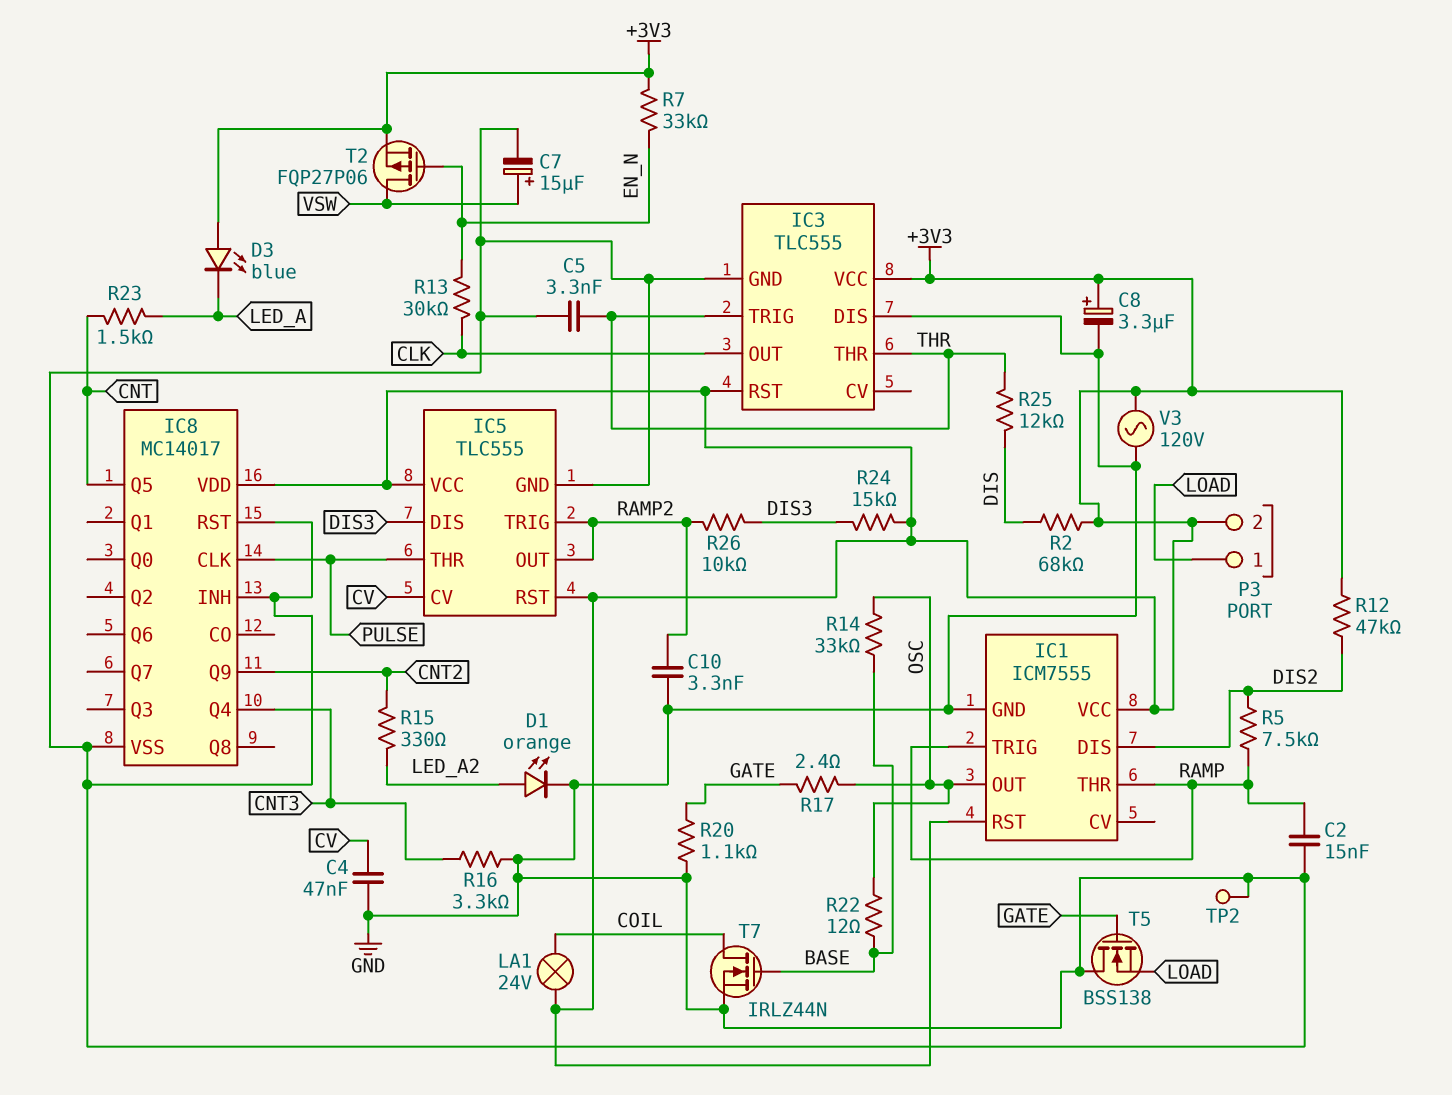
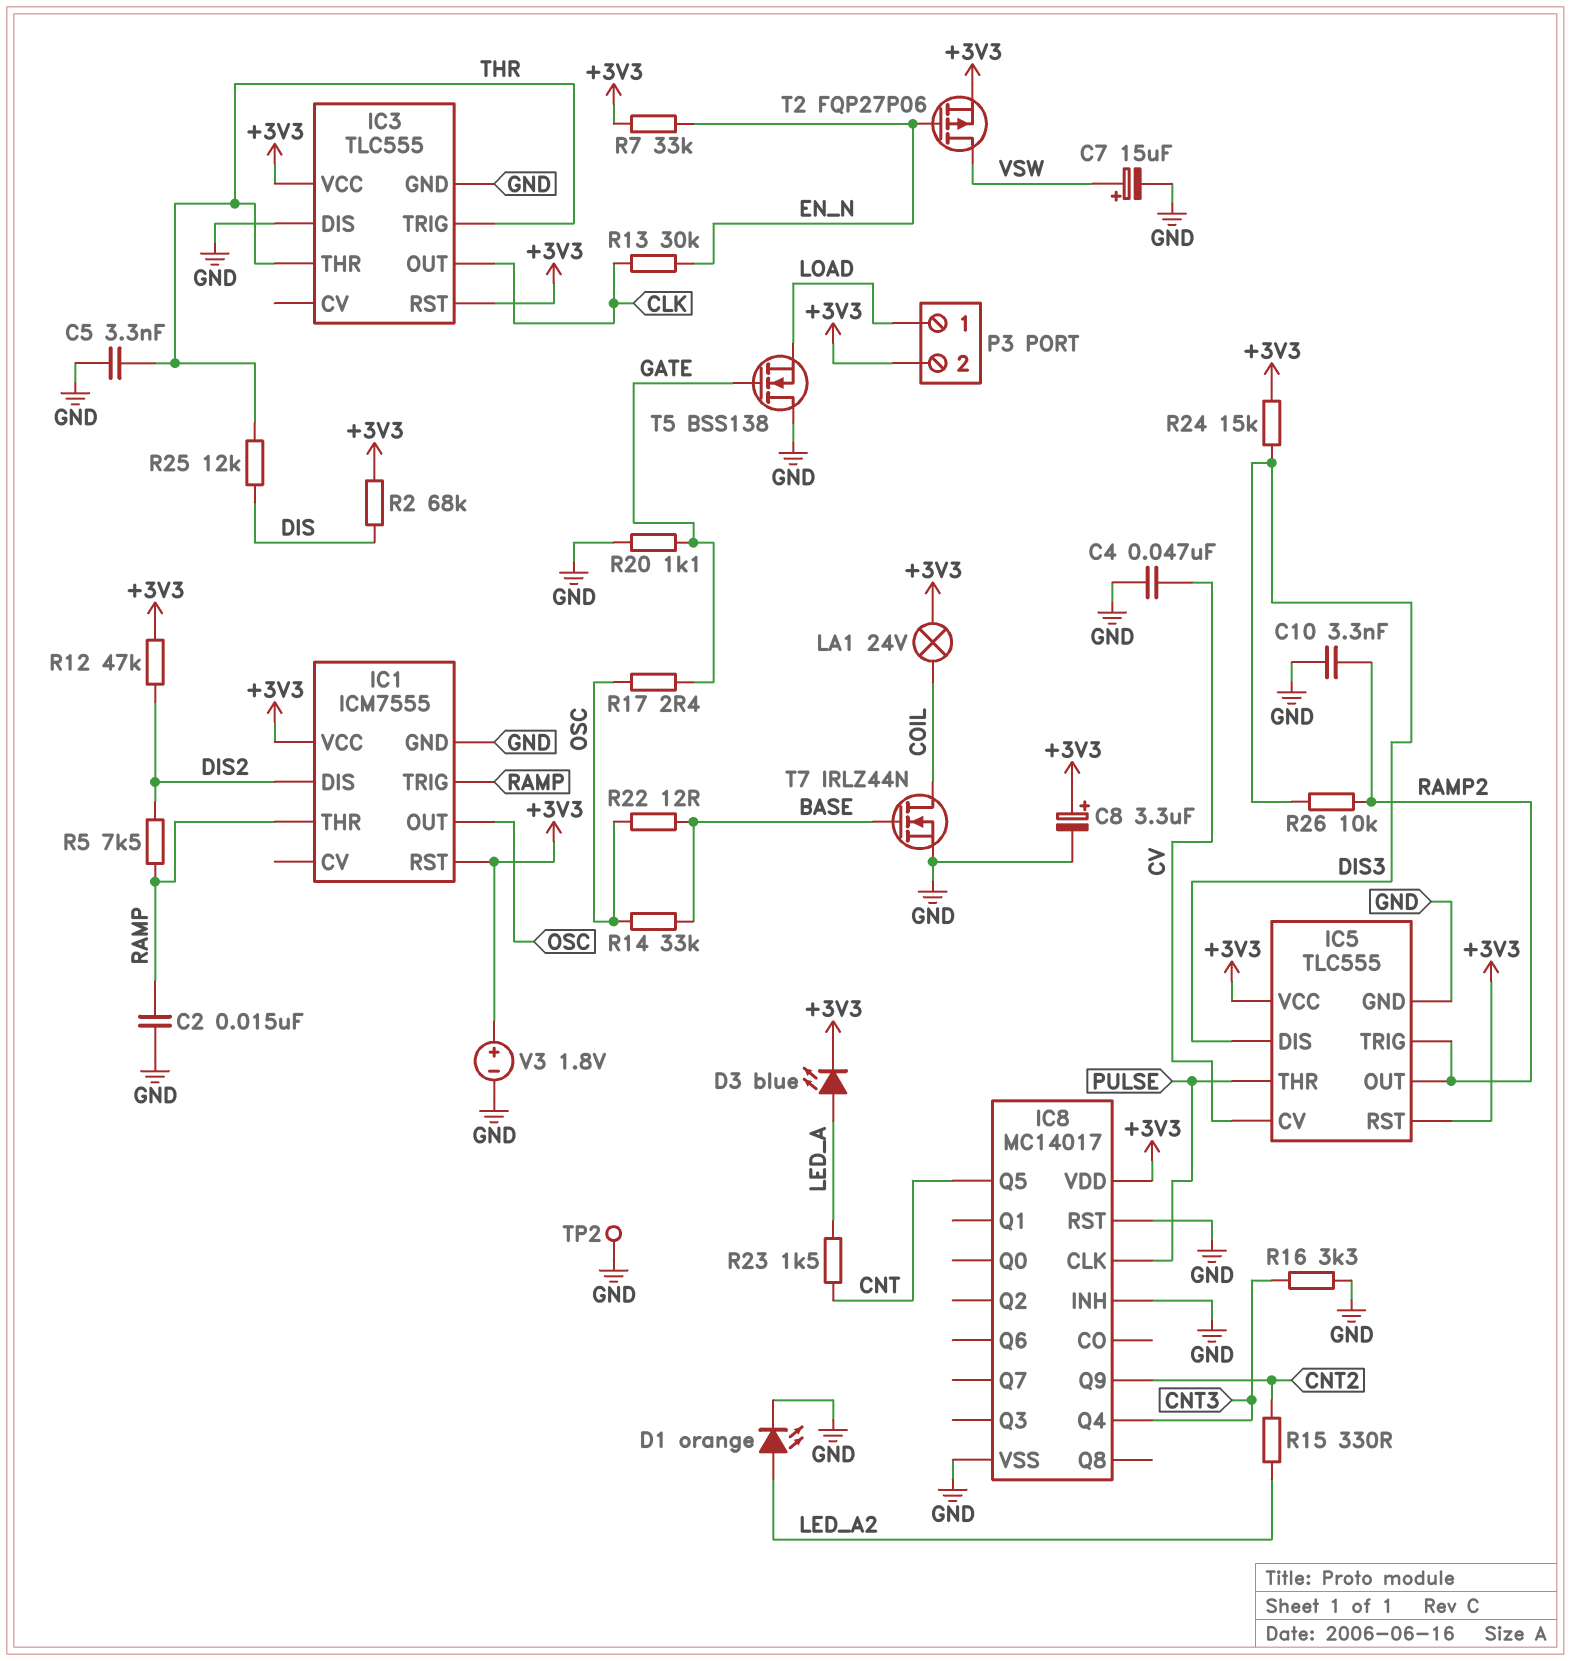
D3: LED blue (A +3V3, K LED_A) -> LED blue (A LED_A, K +3V3)
V3: AC 120V (+3V3, GND) -> 1.8V (plus +3V3, minus GND)

